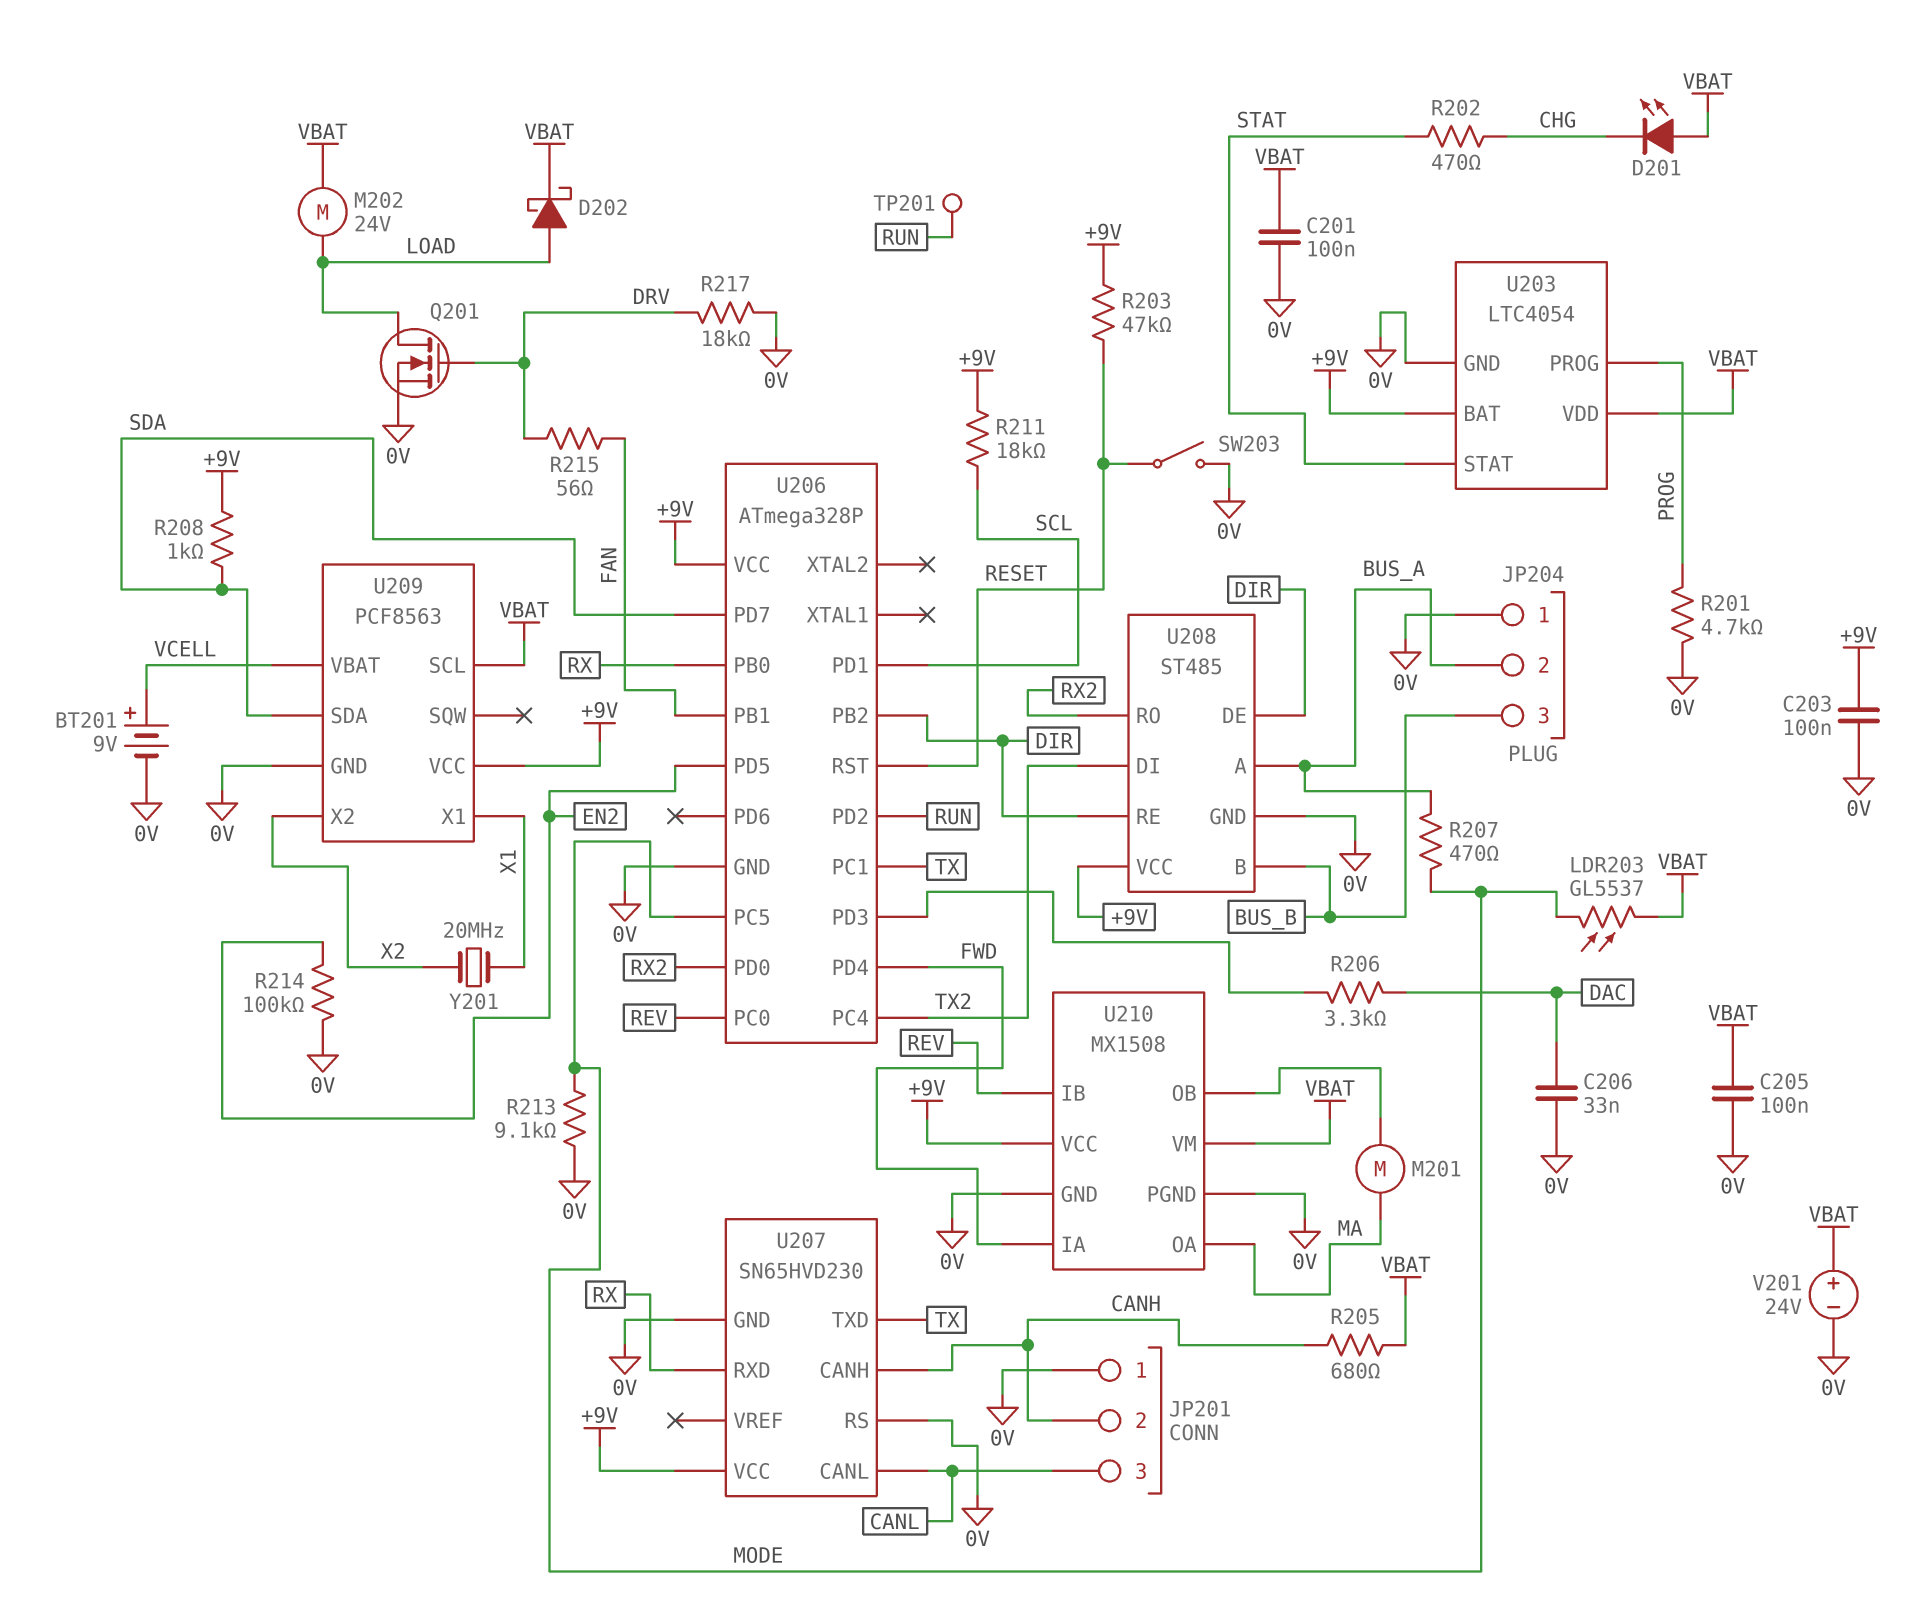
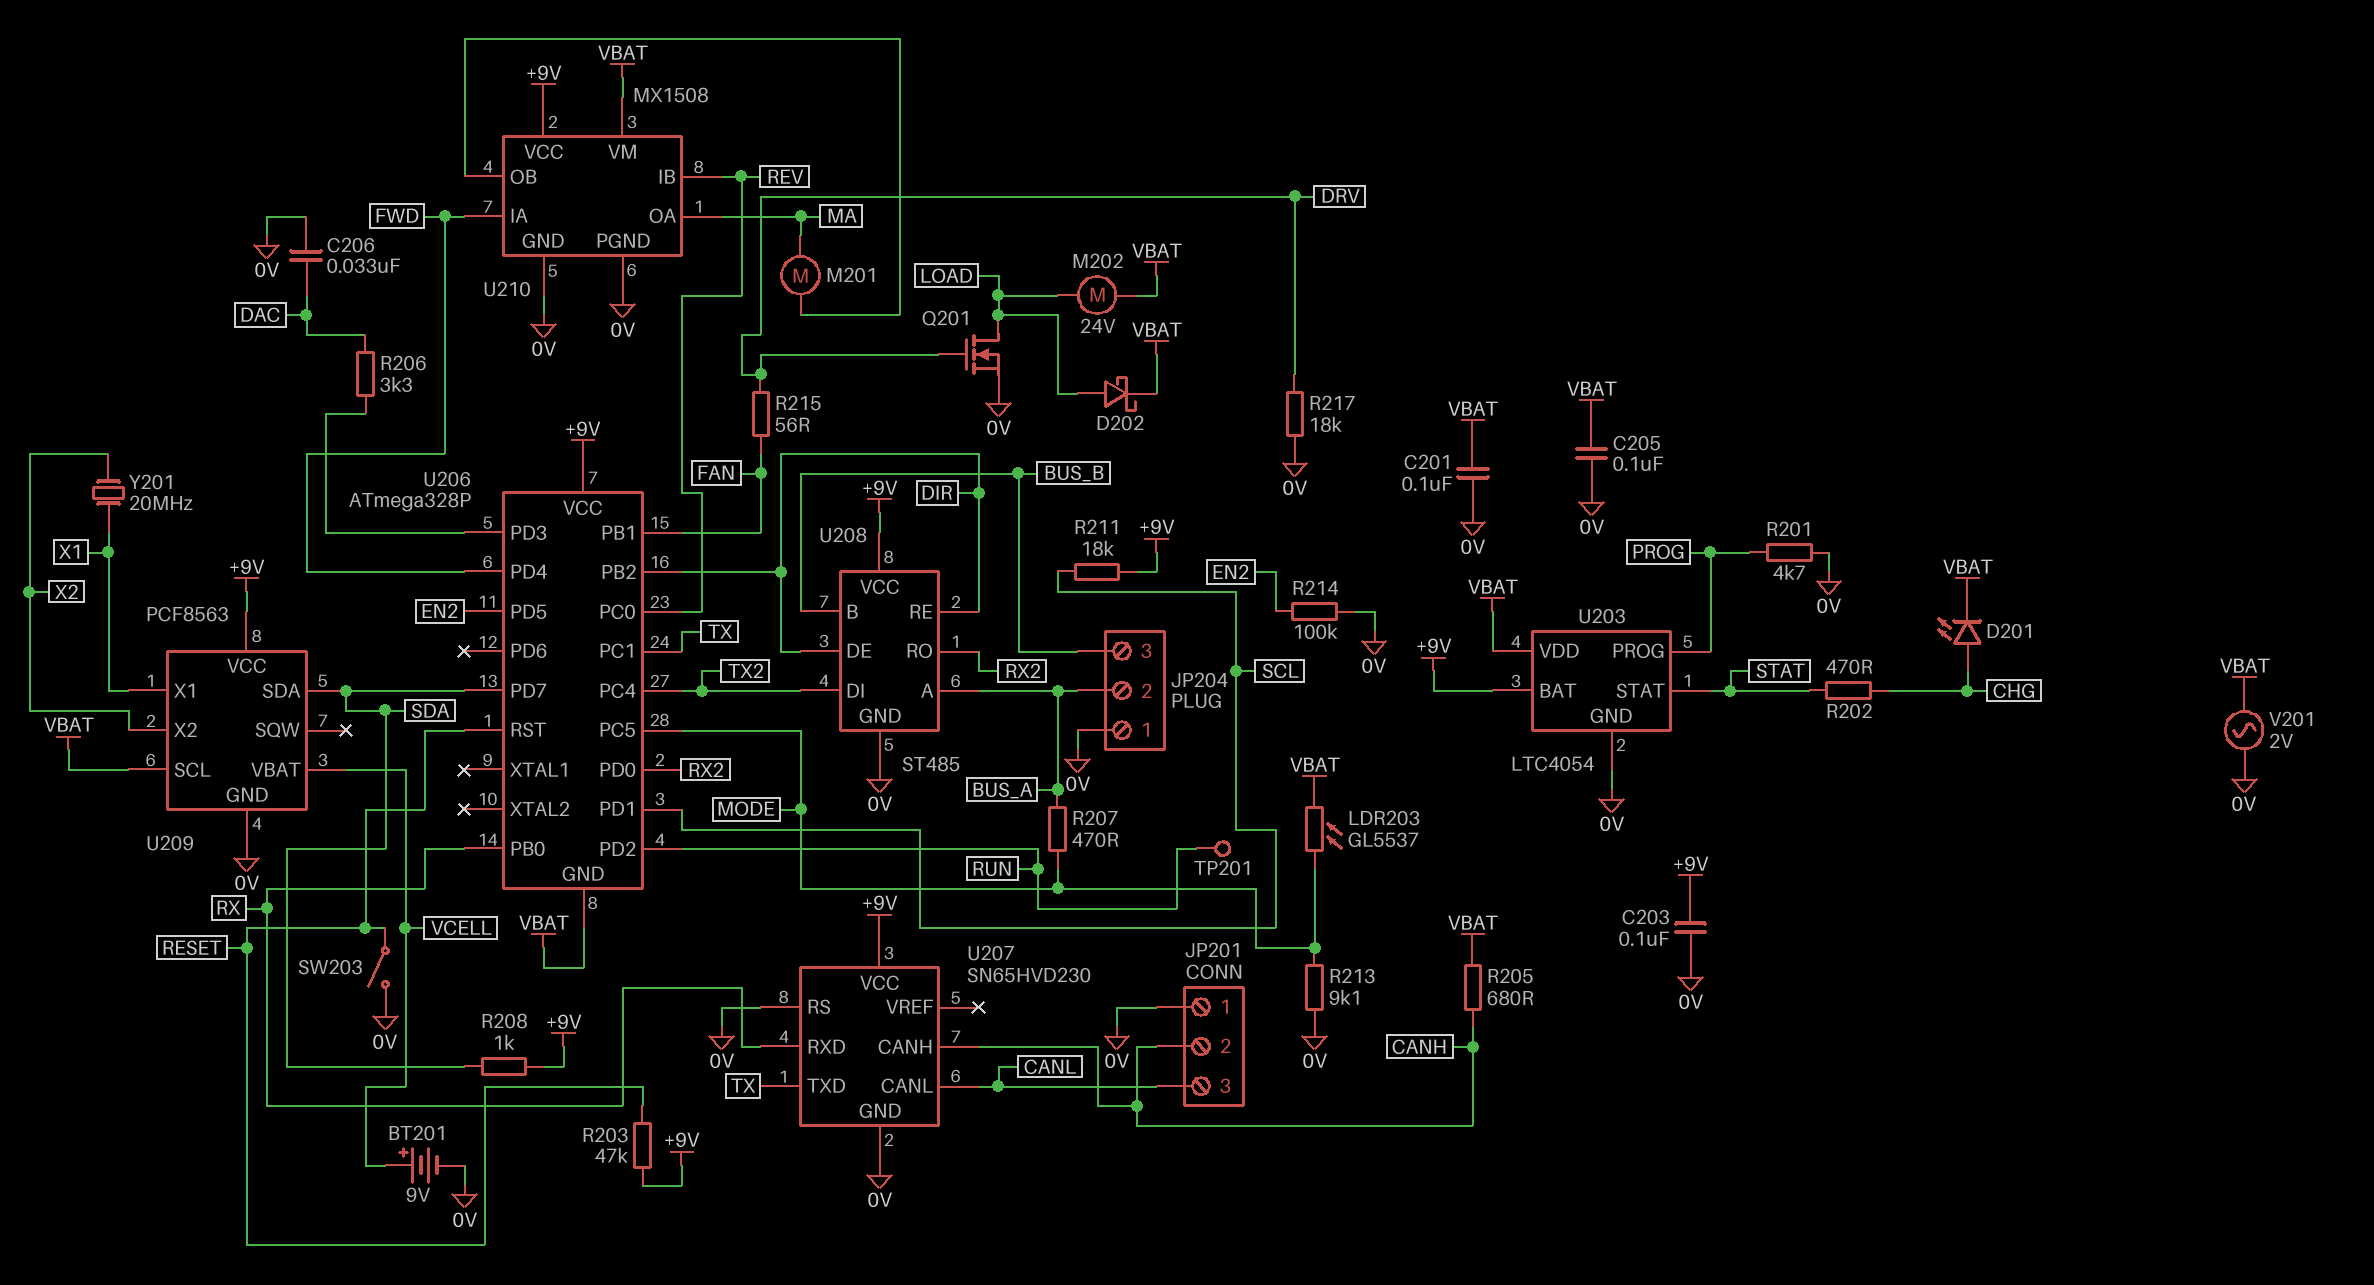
D201: LED (A VBAT, K CHG) -> LED (A CHG, K VBAT)
U206 pin GND: 0V -> VBAT
V201: 24V (plus VBAT, minus 0V) -> AC 2V (0V, VBAT)

